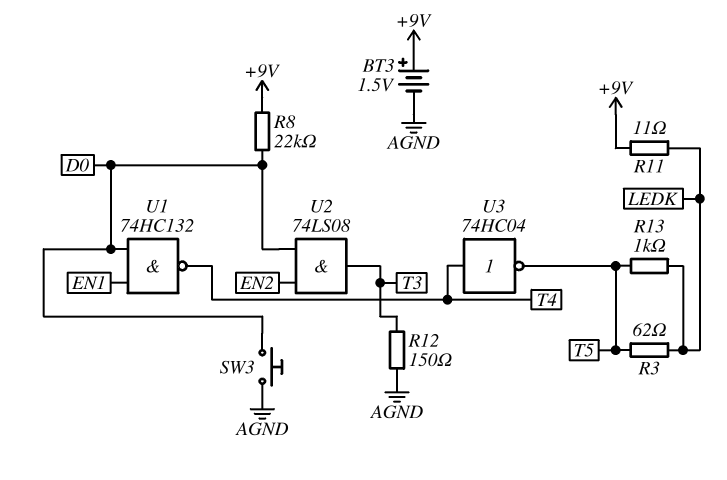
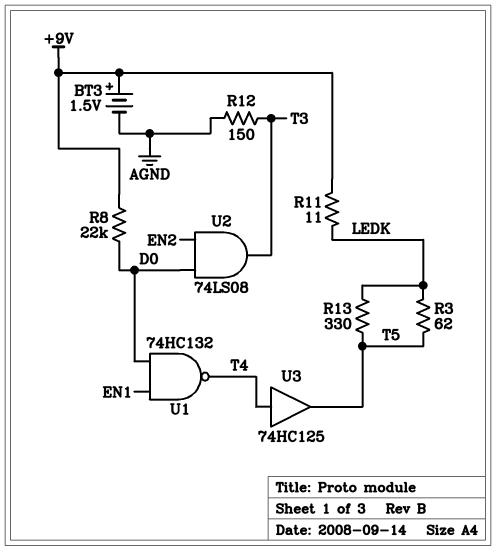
R13: 1k (LEDK, T5) -> 330 (LEDK, T5)
SW3: button (AGND, D0) -> none
U3: NOT 74HC04 (in T4, out T5) -> buffer 74HC125 (in T4, out T5)

